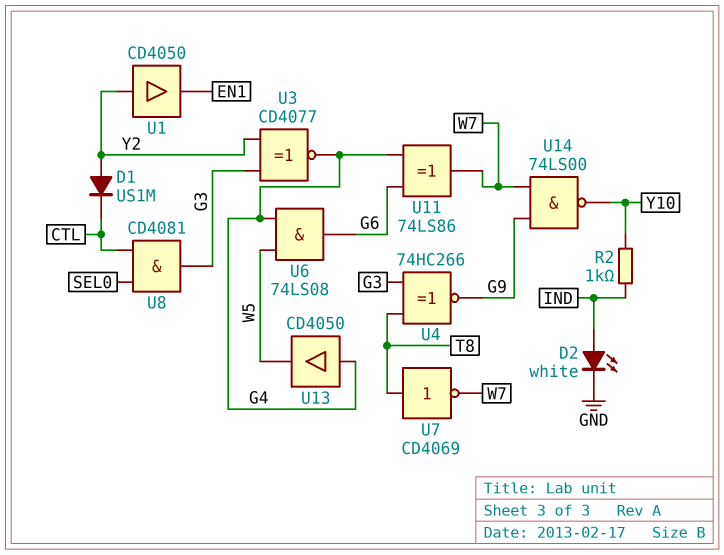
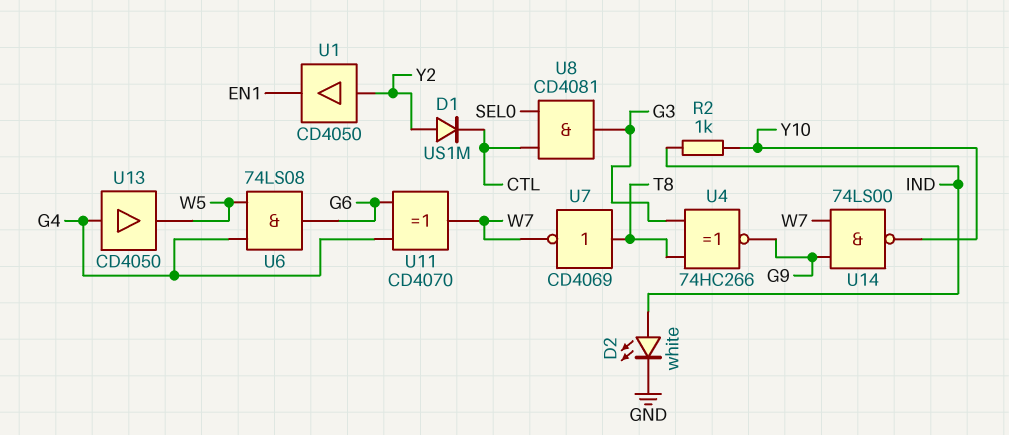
U3: XNOR CD4077 (in G3, in Y2, out G4) -> none
U11: XOR 74LS86 (in G4, in G6, out W7) -> XOR CD4070 (in G4, in G6, out W7)

